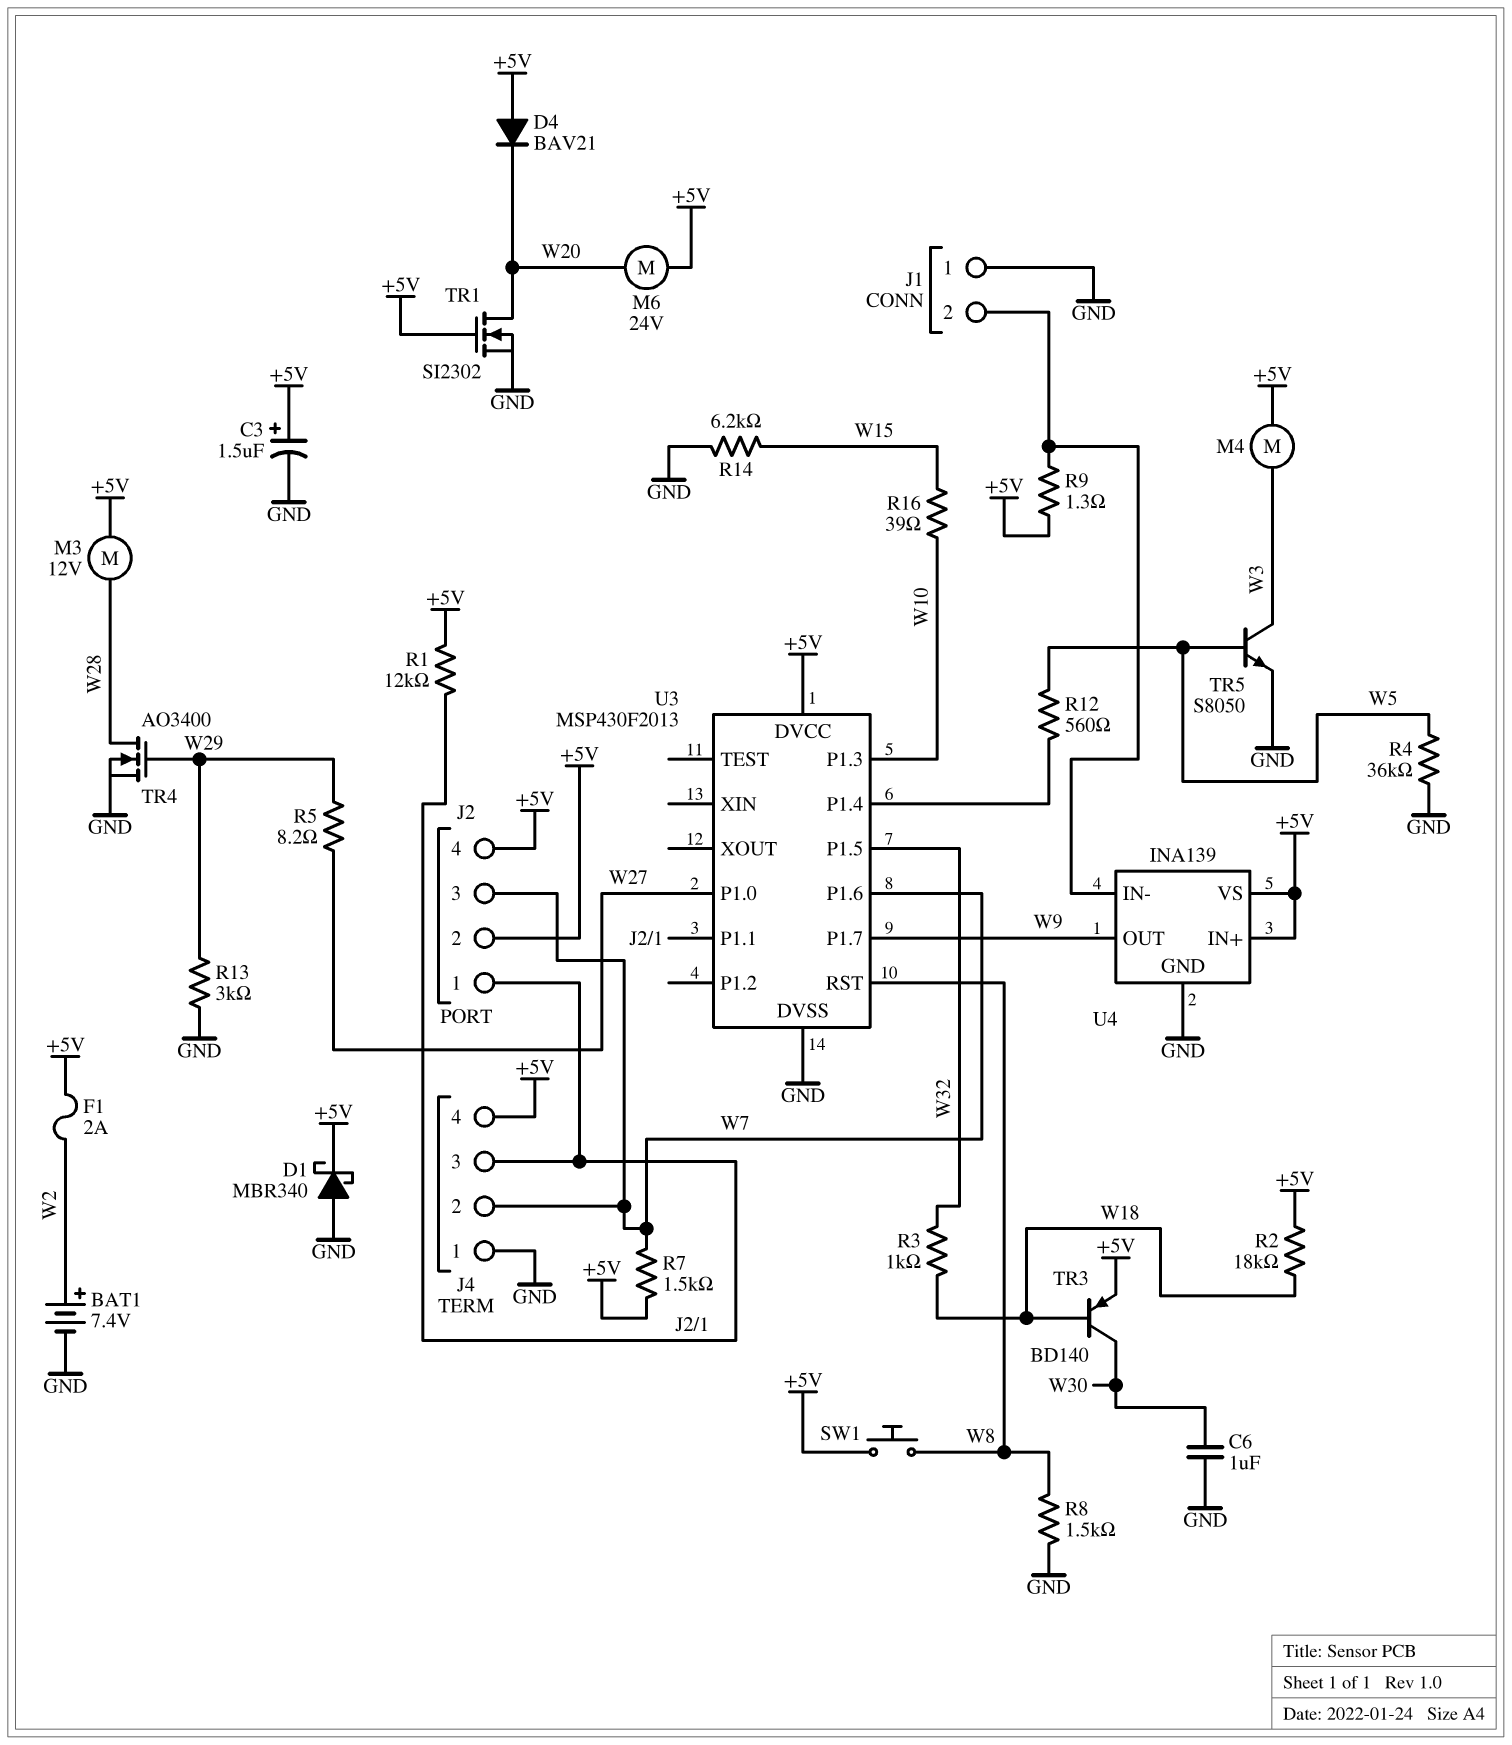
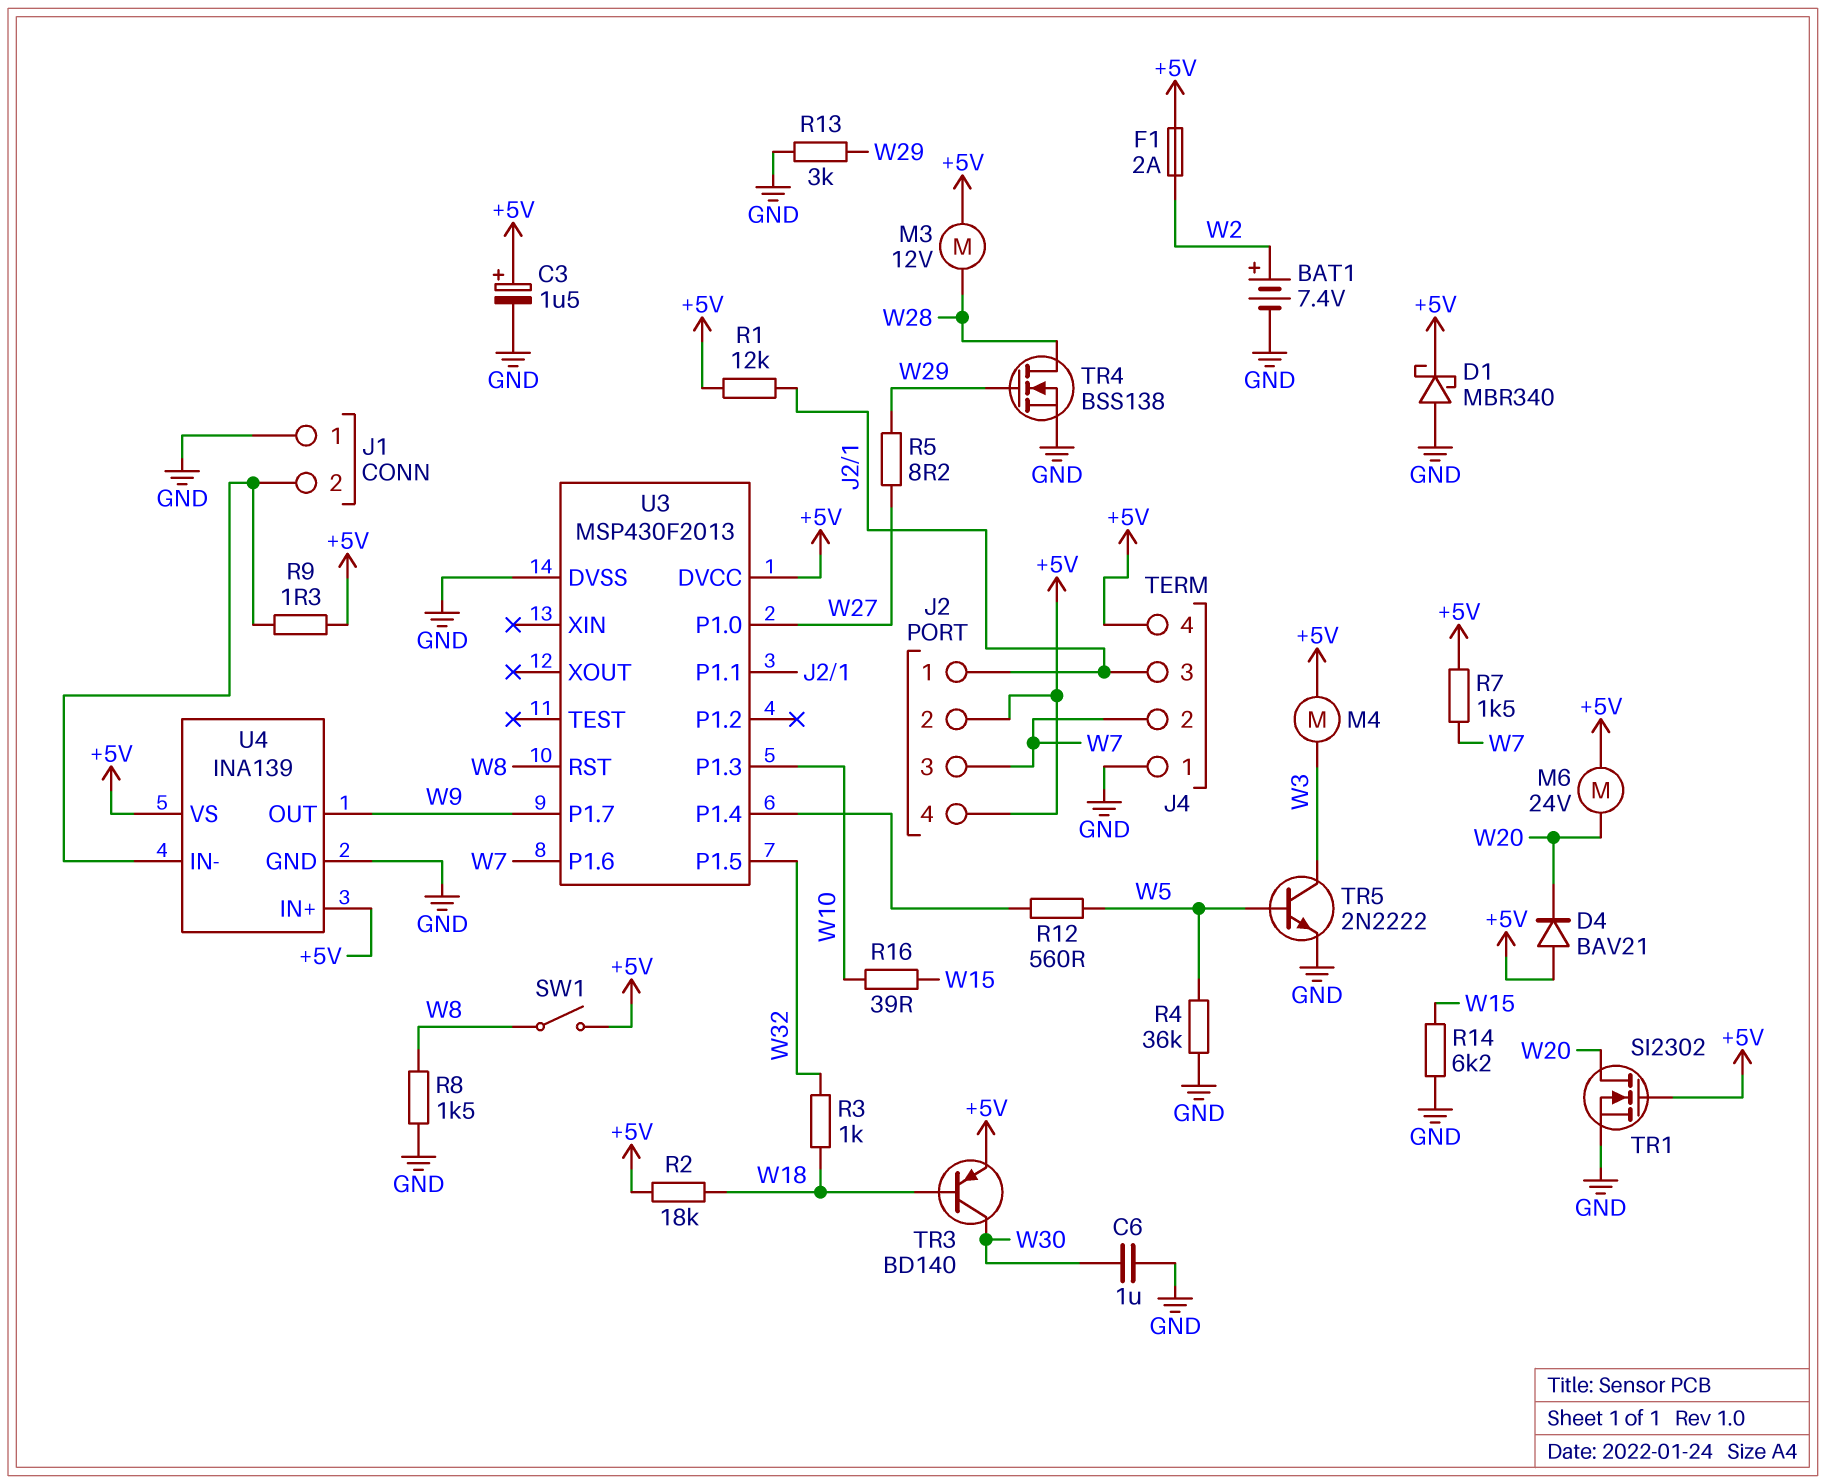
SW1: button (+5V, W8) -> switch (+5V, W8)
TR4: NMOS AO3400 (G W29, D W28, S GND) -> NMOS BSS138 (G W29, D W28, S GND)
TR5: NPN S8050 (B W5, C W3, E GND) -> NPN 2N2222 (B W5, C W3, E GND)

